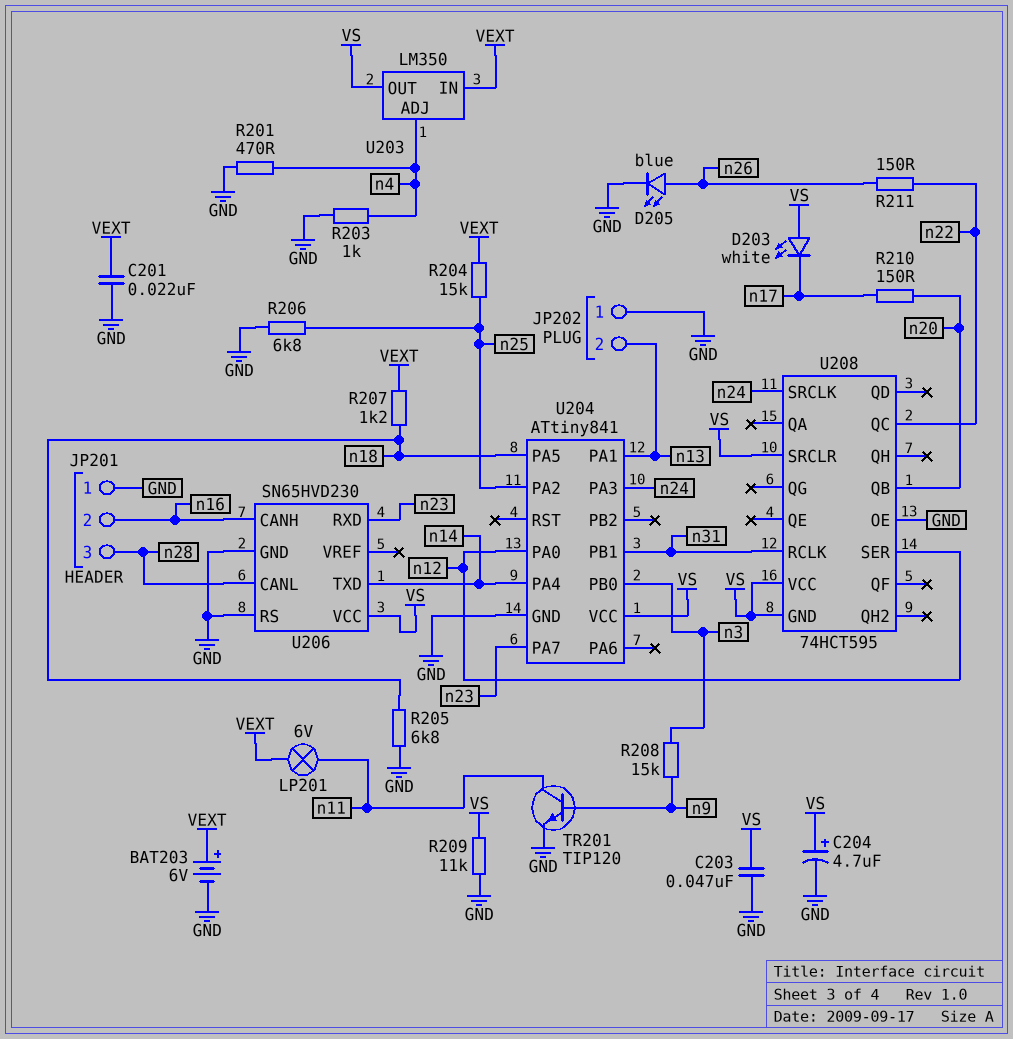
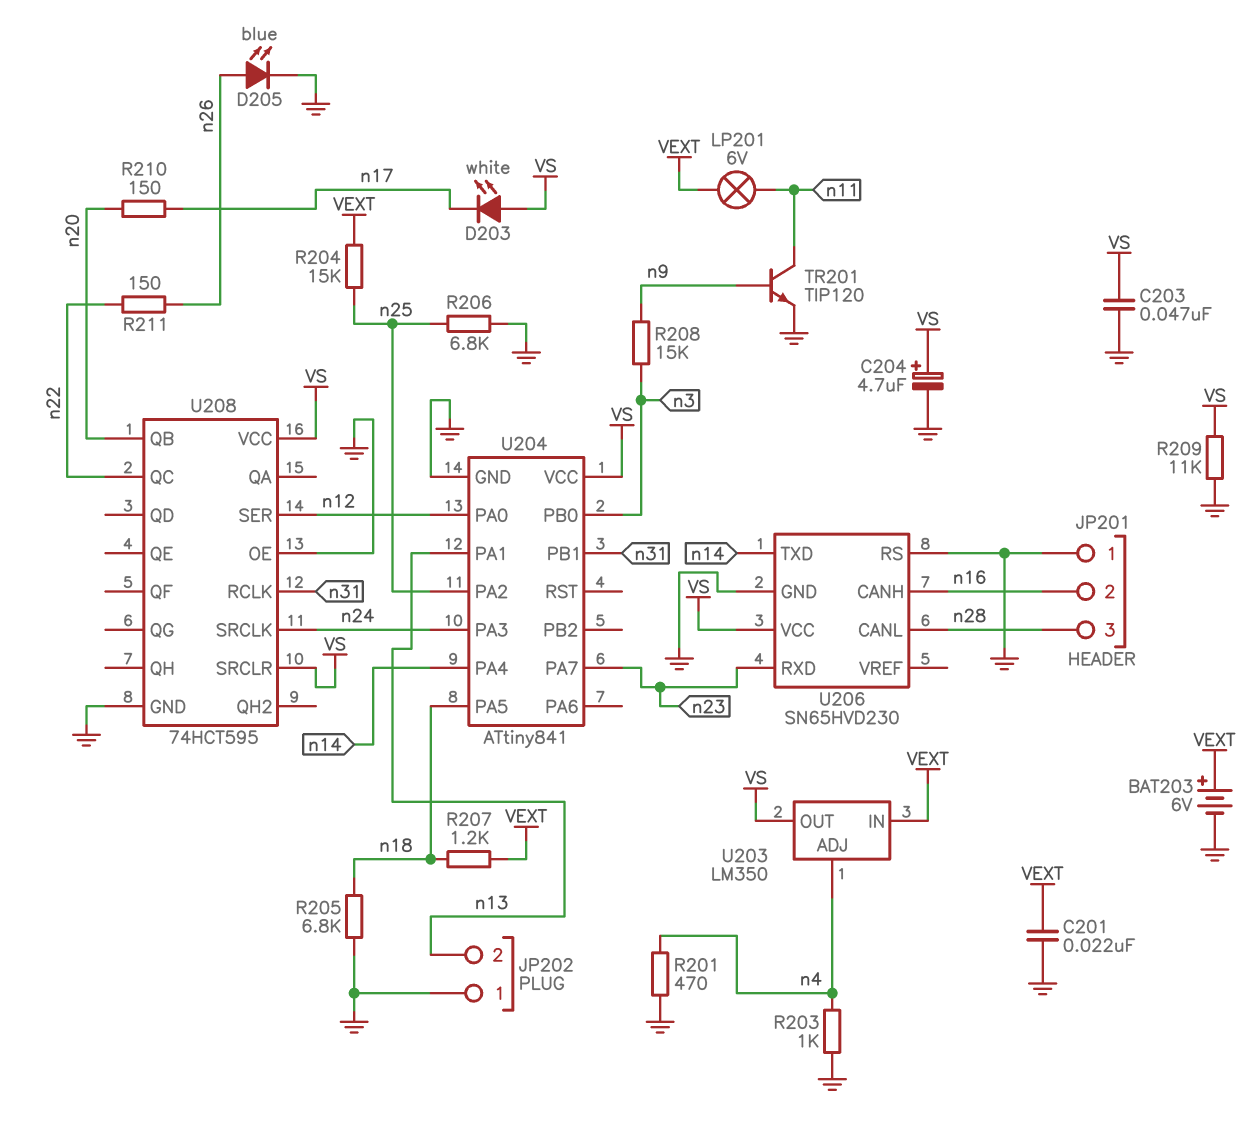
U208 pin GND: VS -> GND

